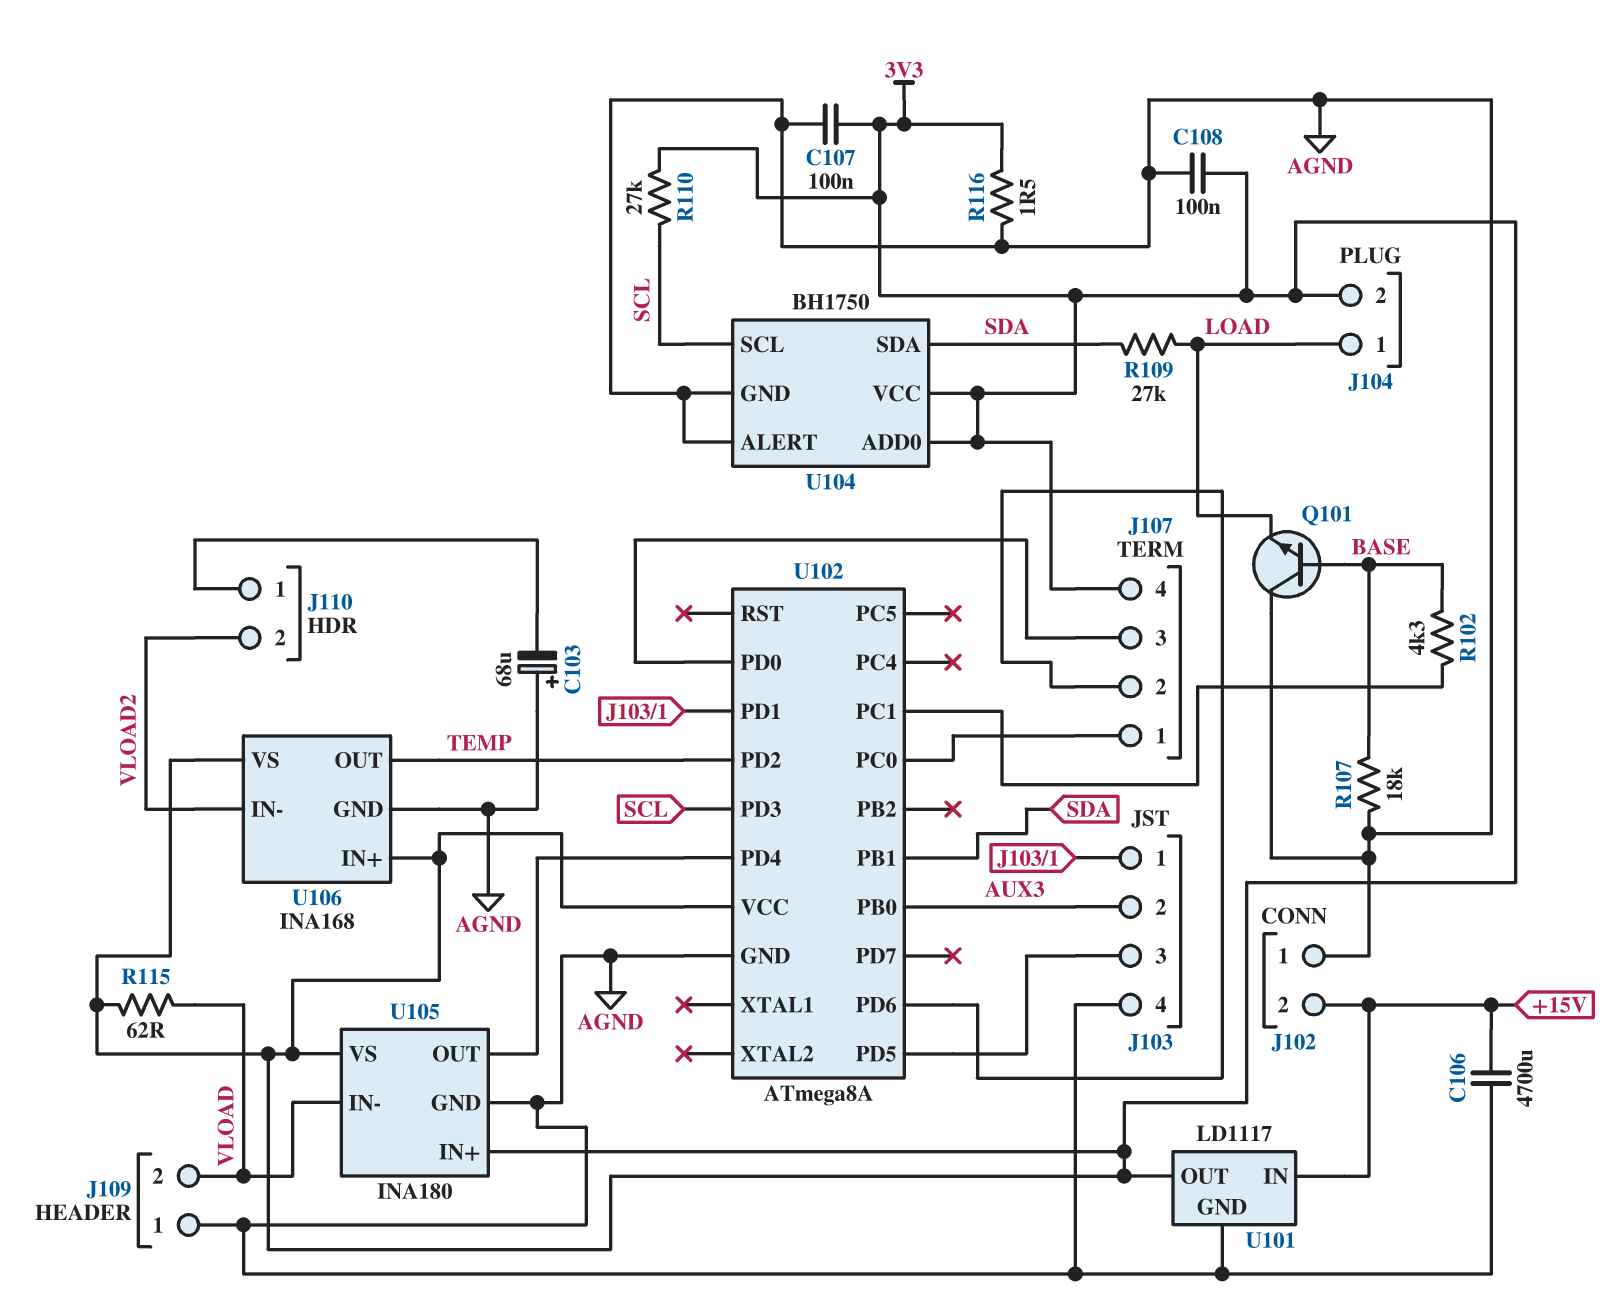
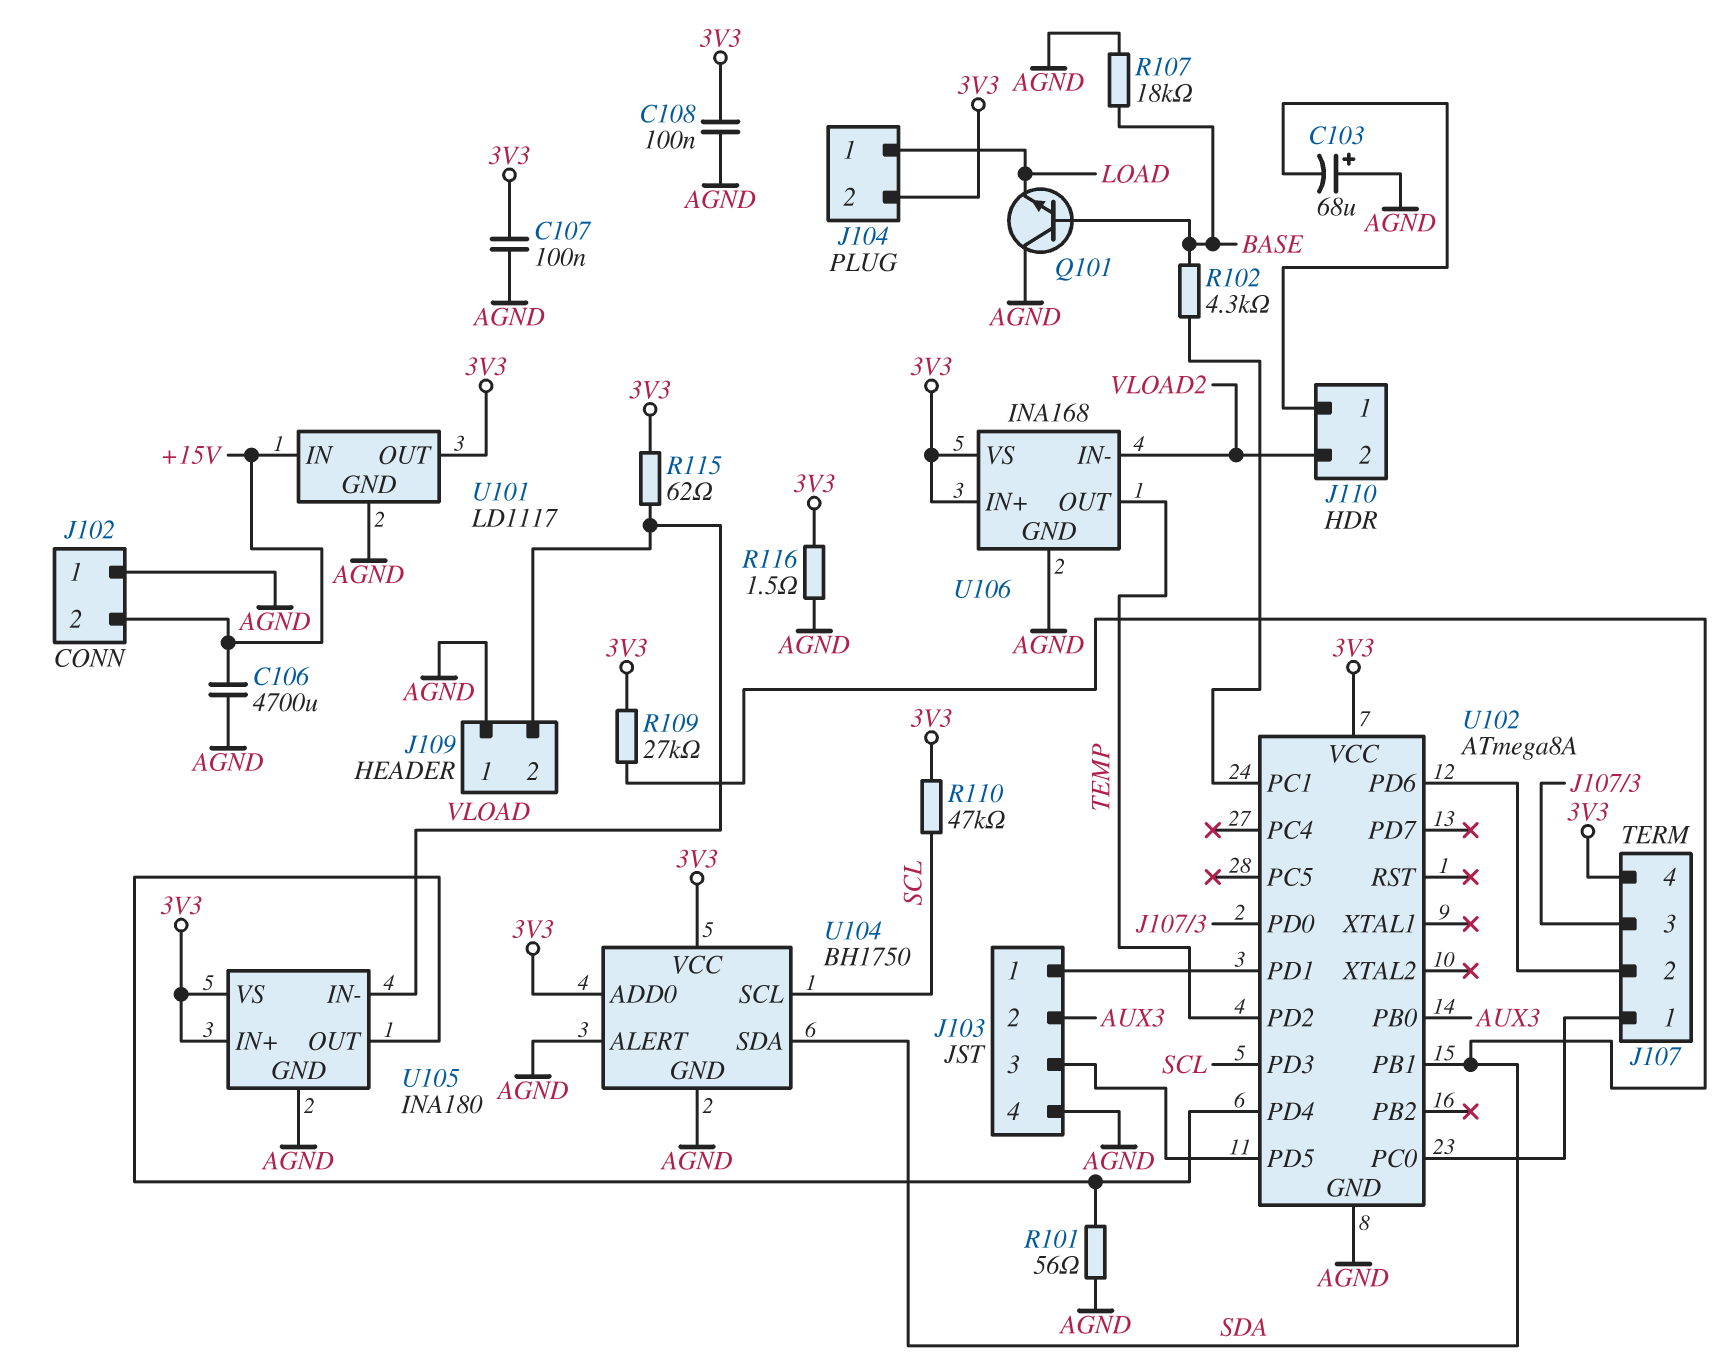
R101: none -> 56 (AGND, U102/PD4)
R109: 27k (LOAD, SDA) -> 27k (3V3, SDA)
R110: 27k (3V3, SCL) -> 47k (3V3, SCL)

